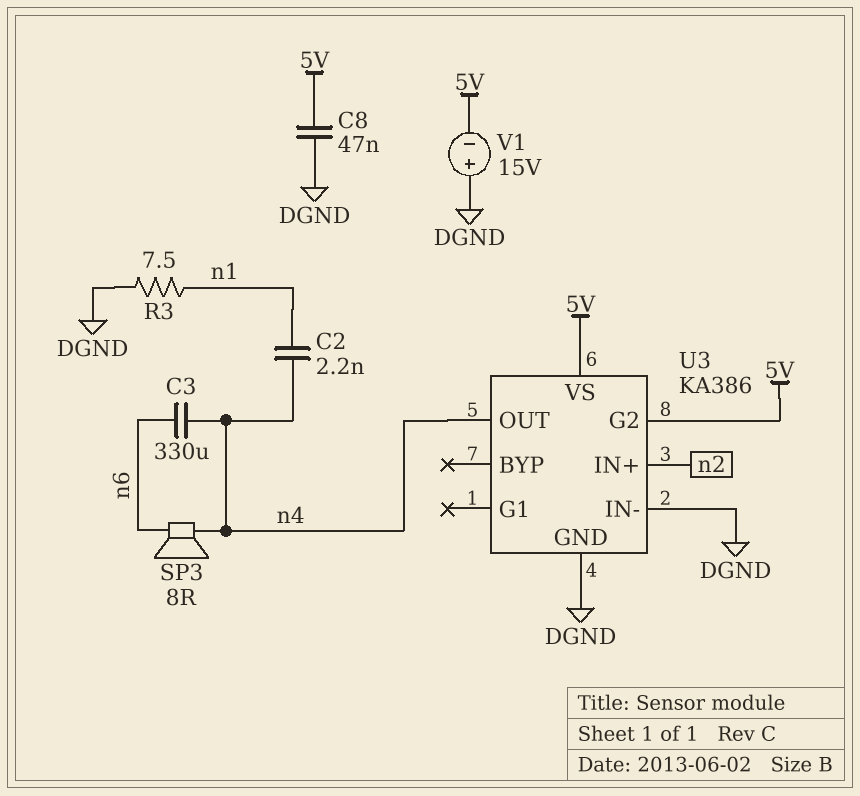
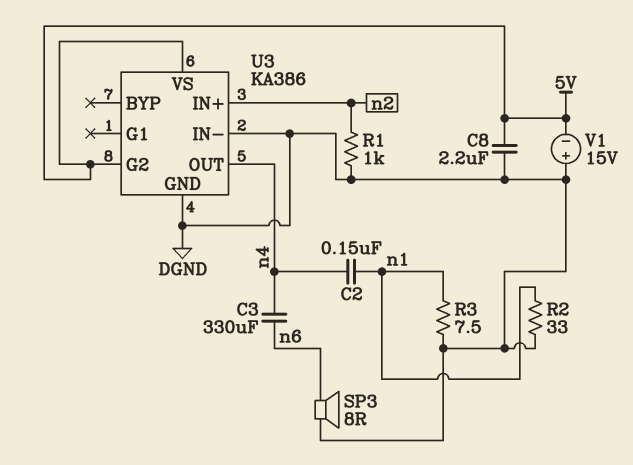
C2: 2.2nF (n1, n4) -> 150nF (n1, n4)
C8: 47nF (5V, DGND) -> 2.2uF (5V, DGND)
R1: none -> 1k (DGND, n2)
R2: none -> 33 (DGND, n1)
SP3: speaker 8R (n4, n6) -> speaker 8R (DGND, n6)

